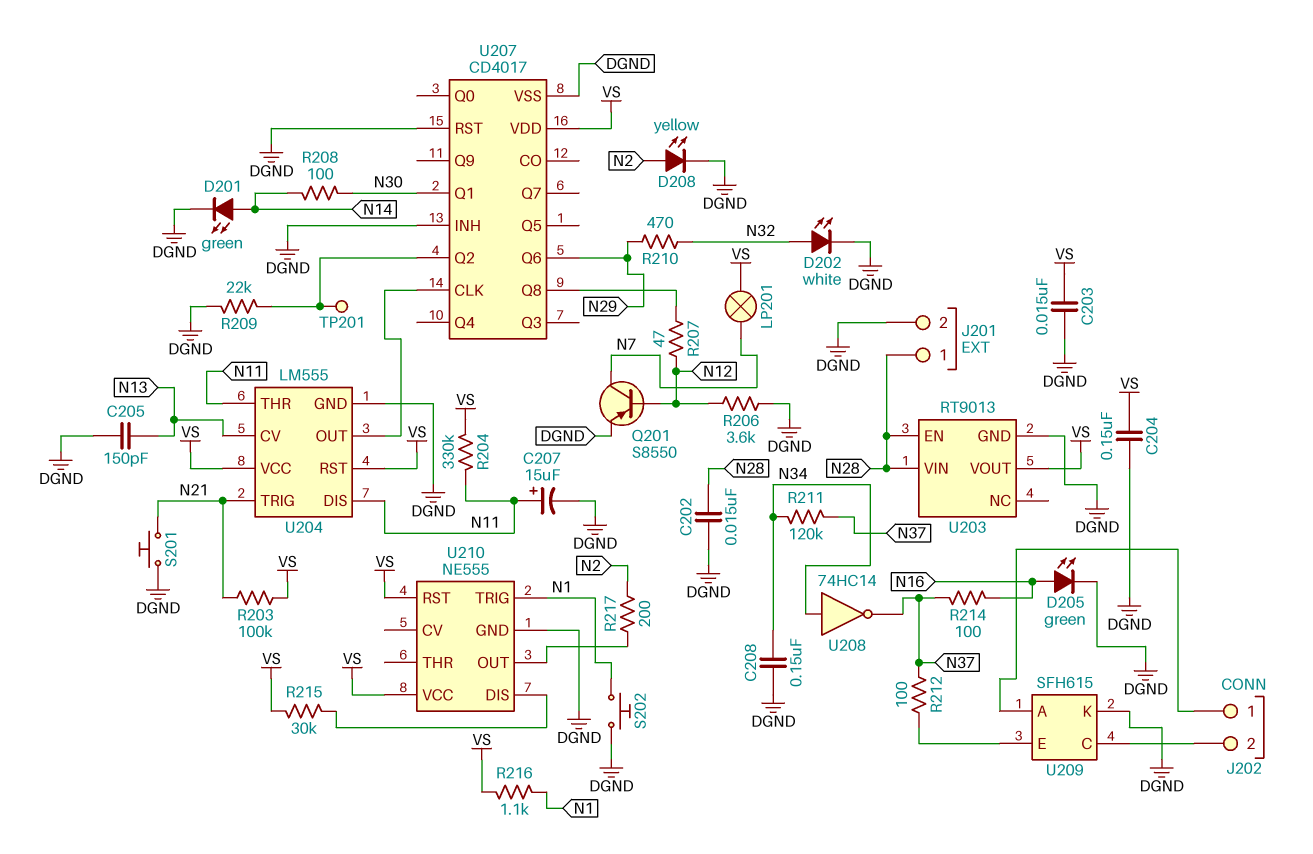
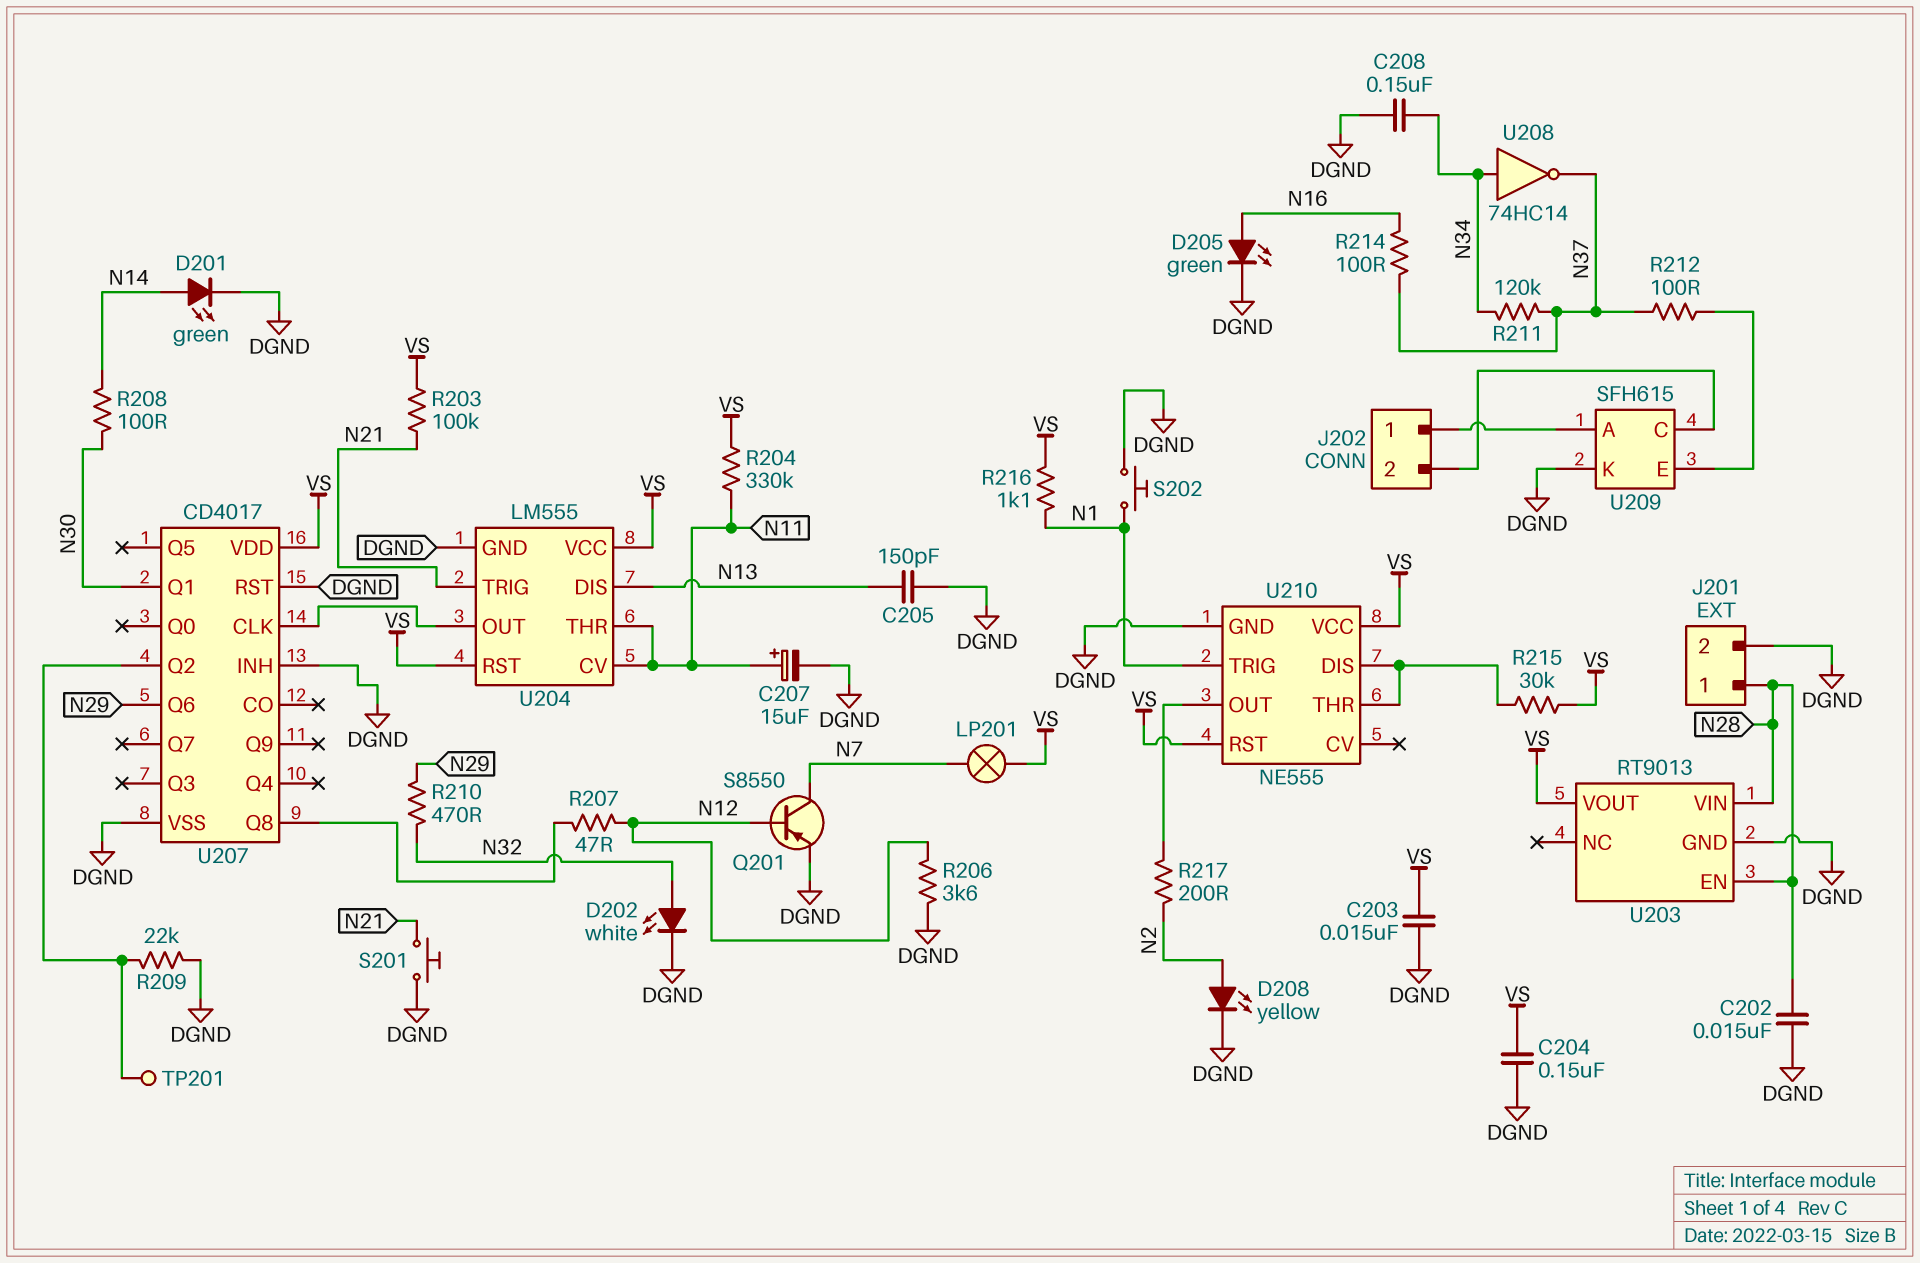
U204 pin CV: N13 -> N11
U204 pin DIS: N11 -> N13
U210 pin THR: none -> U210/DIS

